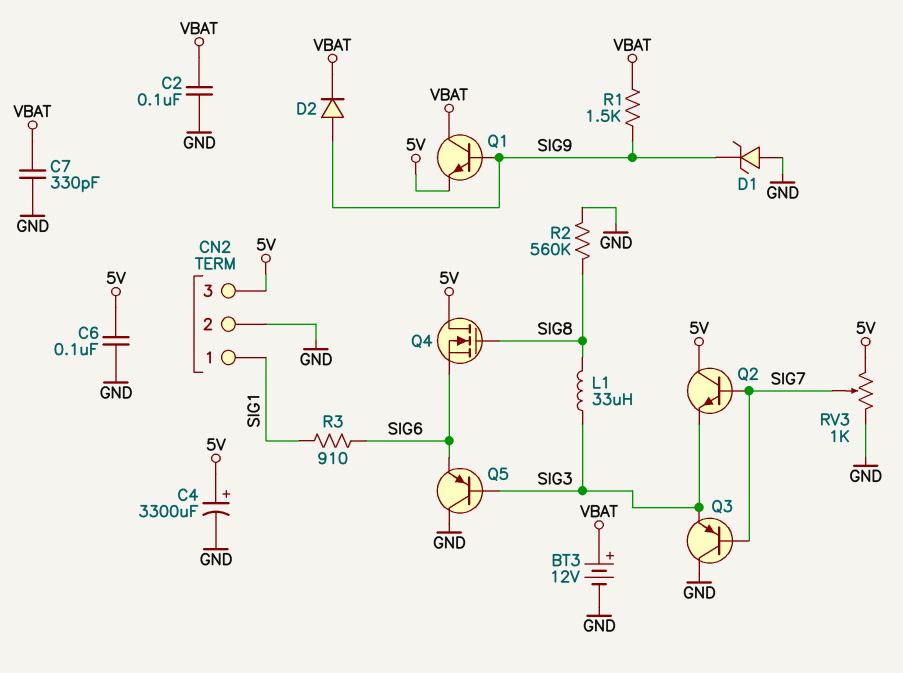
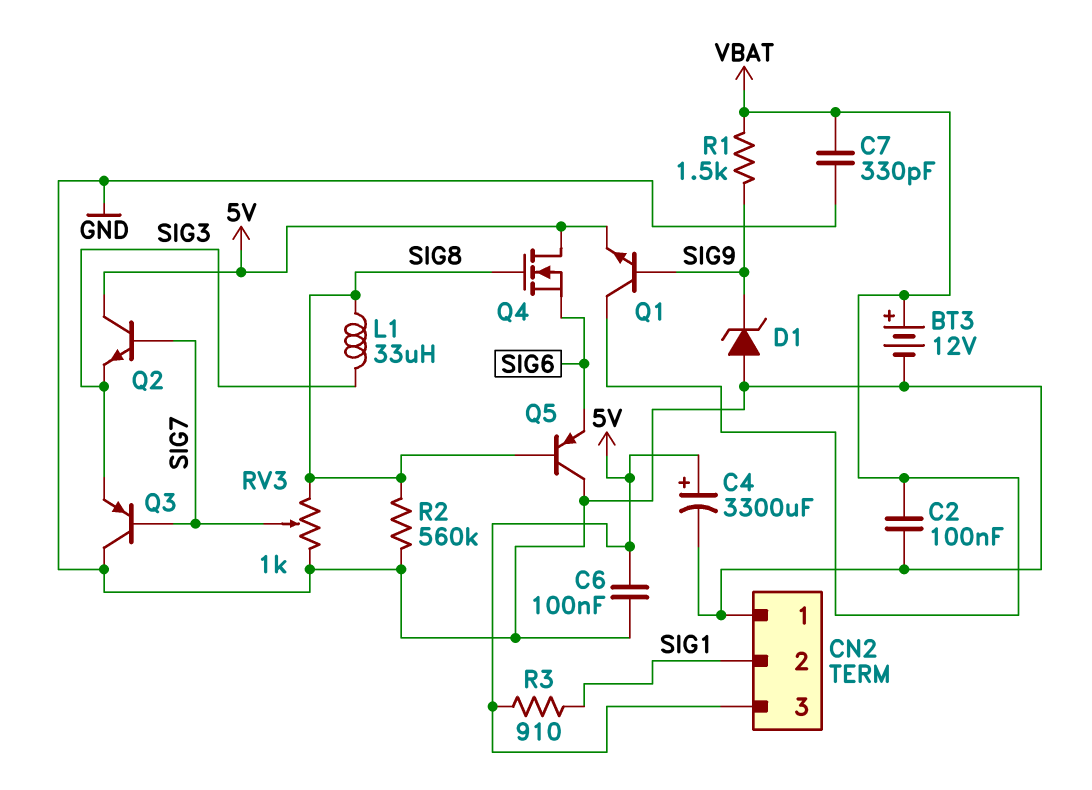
CN2 pin 1: SIG1 -> GND
CN2 pin 2: GND -> SIG1
D2: diode (A SIG9, K VBAT) -> none
Q5: PNP (B SIG3, C GND, E SIG6) -> PNP (B SIG8, C GND, E SIG6)
R3: 910 (SIG1, SIG6) -> 910 (5V, SIG1)
RV3: 1k (5V, GND, wiper SIG7) -> 1k (GND, SIG8, wiper SIG7)

